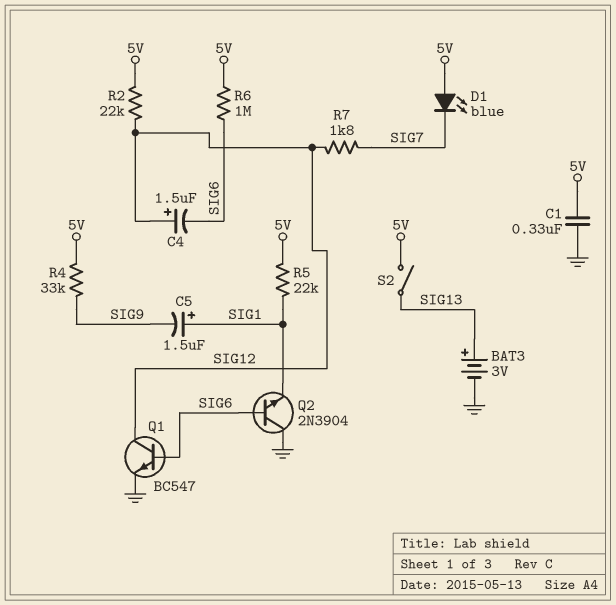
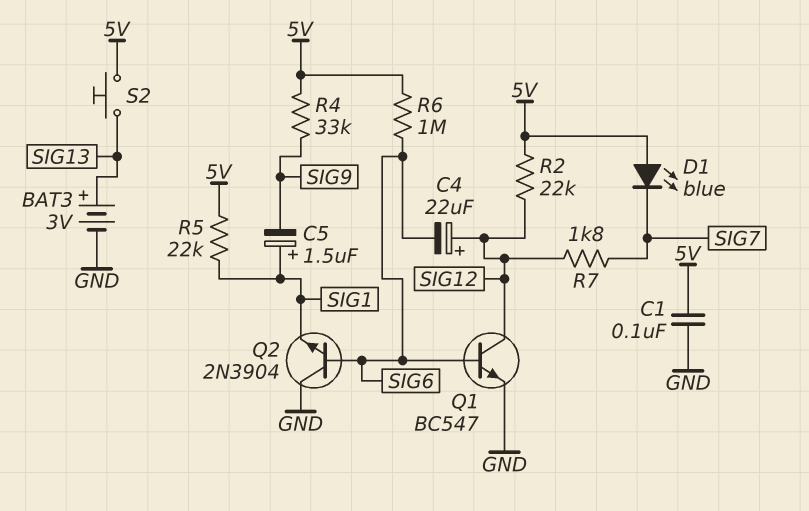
C1: 330nF (5V, GND) -> 100nF (5V, GND)
C4: 1.5uF (plus SIG12, minus SIG6) -> 22uF (plus SIG12, minus SIG6)
S2: switch (5V, SIG13) -> button (5V, SIG13)

